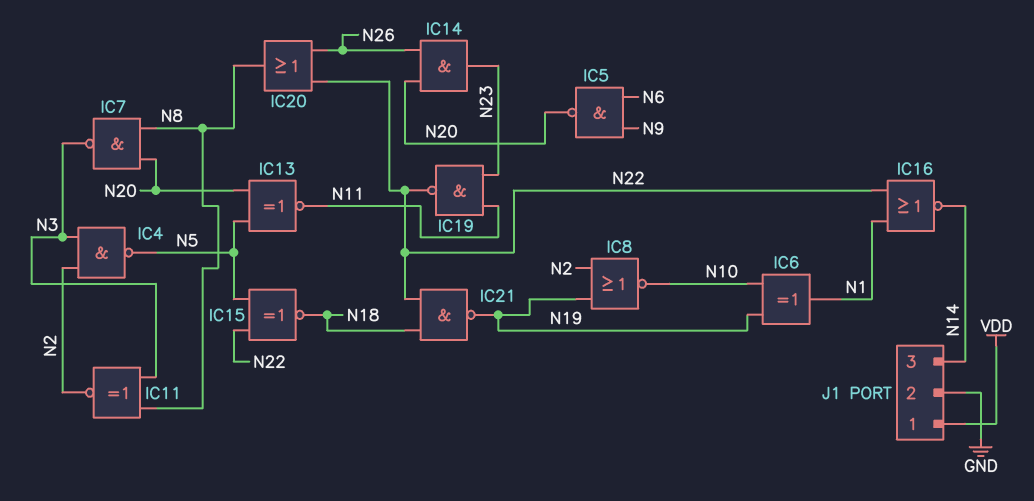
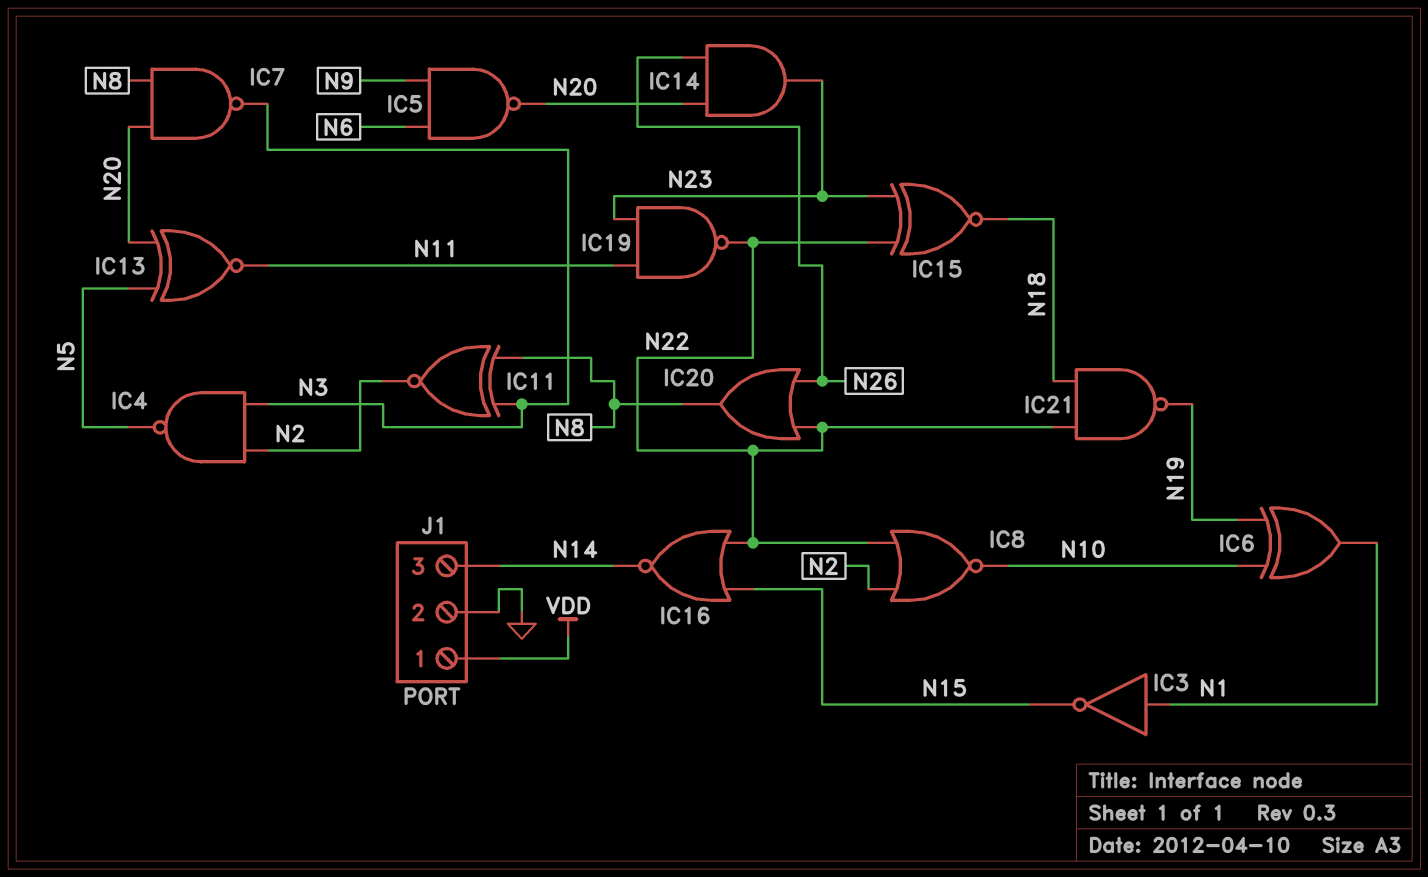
IC3: none -> NOT (in N1, out N15)
IC8: NOR (in N2, in N19, out N10) -> NOR (in N2, in N22, out N10)
IC15: XNOR (in N5, in N22, out N18) -> XNOR (in N22, in N23, out N18)
IC16: NOR (in N1, in N22, out N14) -> NOR (in N15, in N22, out N14)

